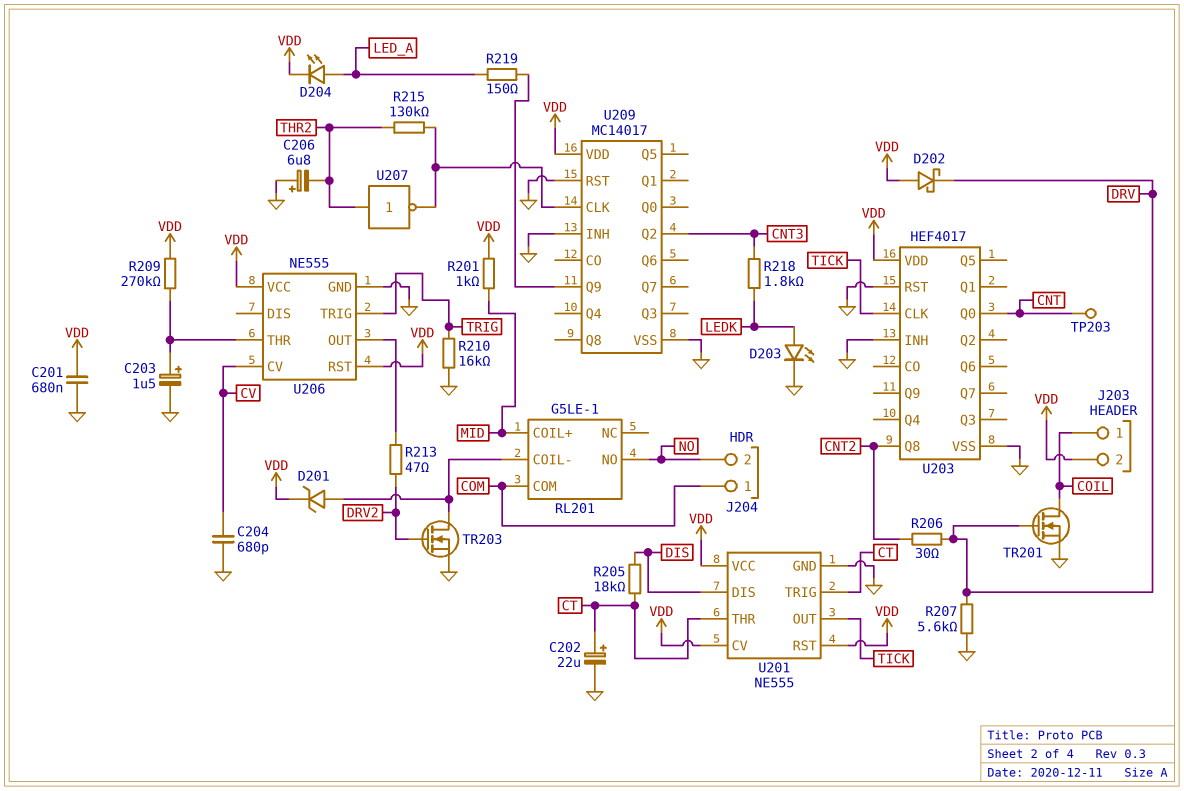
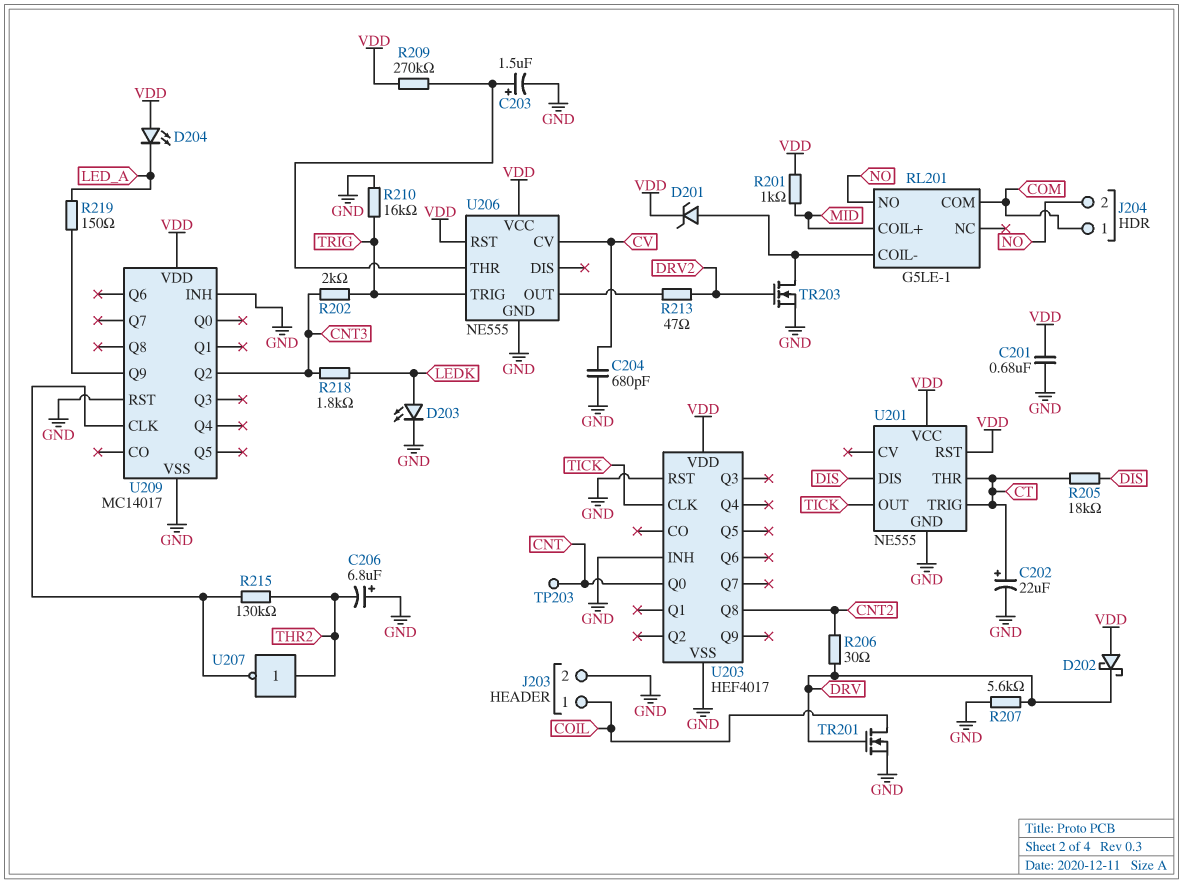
D204: LED (A LED_A, K VDD) -> LED (A VDD, K LED_A)
J203 pin 2: VDD -> GND
R202: none -> 2k (CNT3, TRIG)
U201 pin CV: VDD -> none

